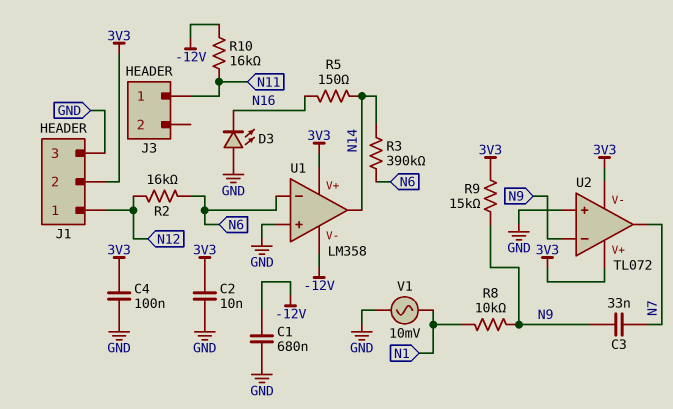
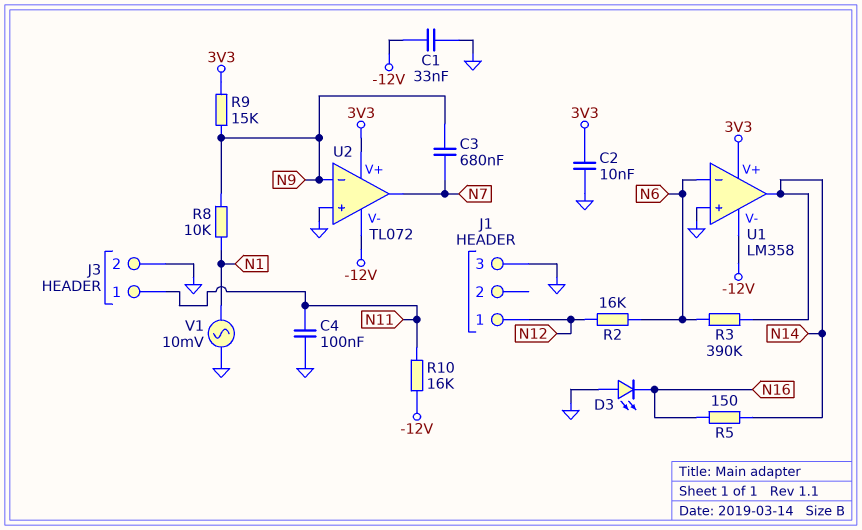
C1: 680nF (-12V, GND) -> 33nF (-12V, GND)
C3: 33nF (N7, N9) -> 680nF (N7, N9)
C4: 100nF (3V3, GND) -> 100nF (GND, N11)
J1 pin 2: 3V3 -> none
J3 pin 2: none -> GND
U2 pin V-: 3V3 -> -12V

